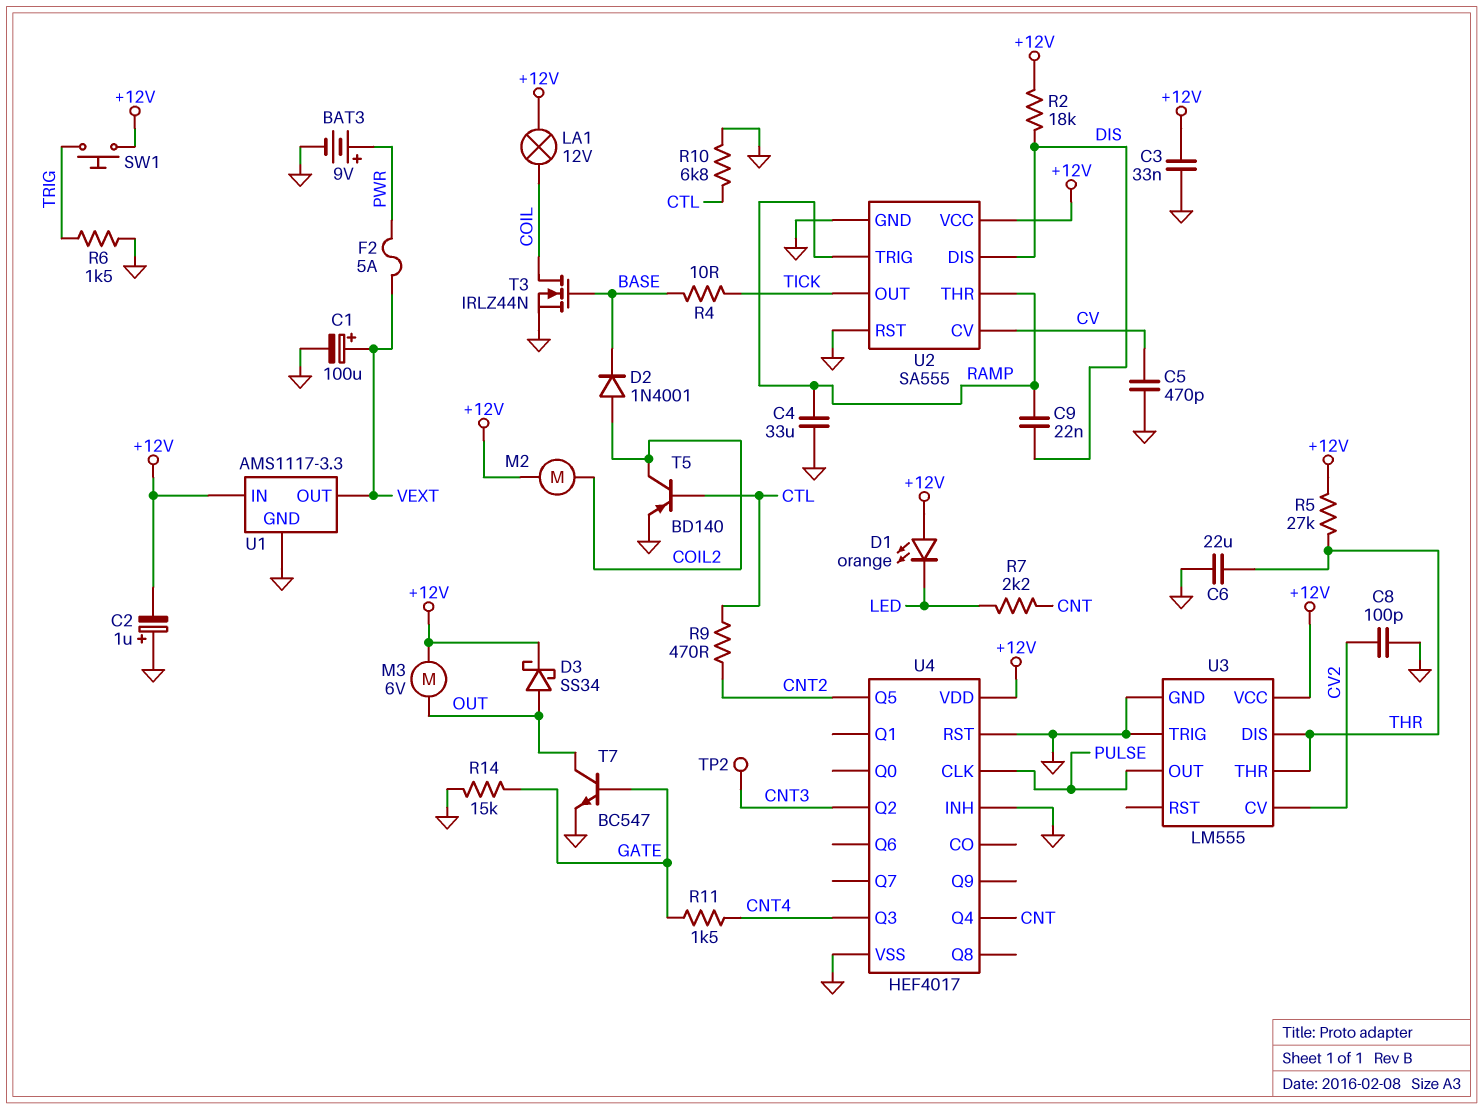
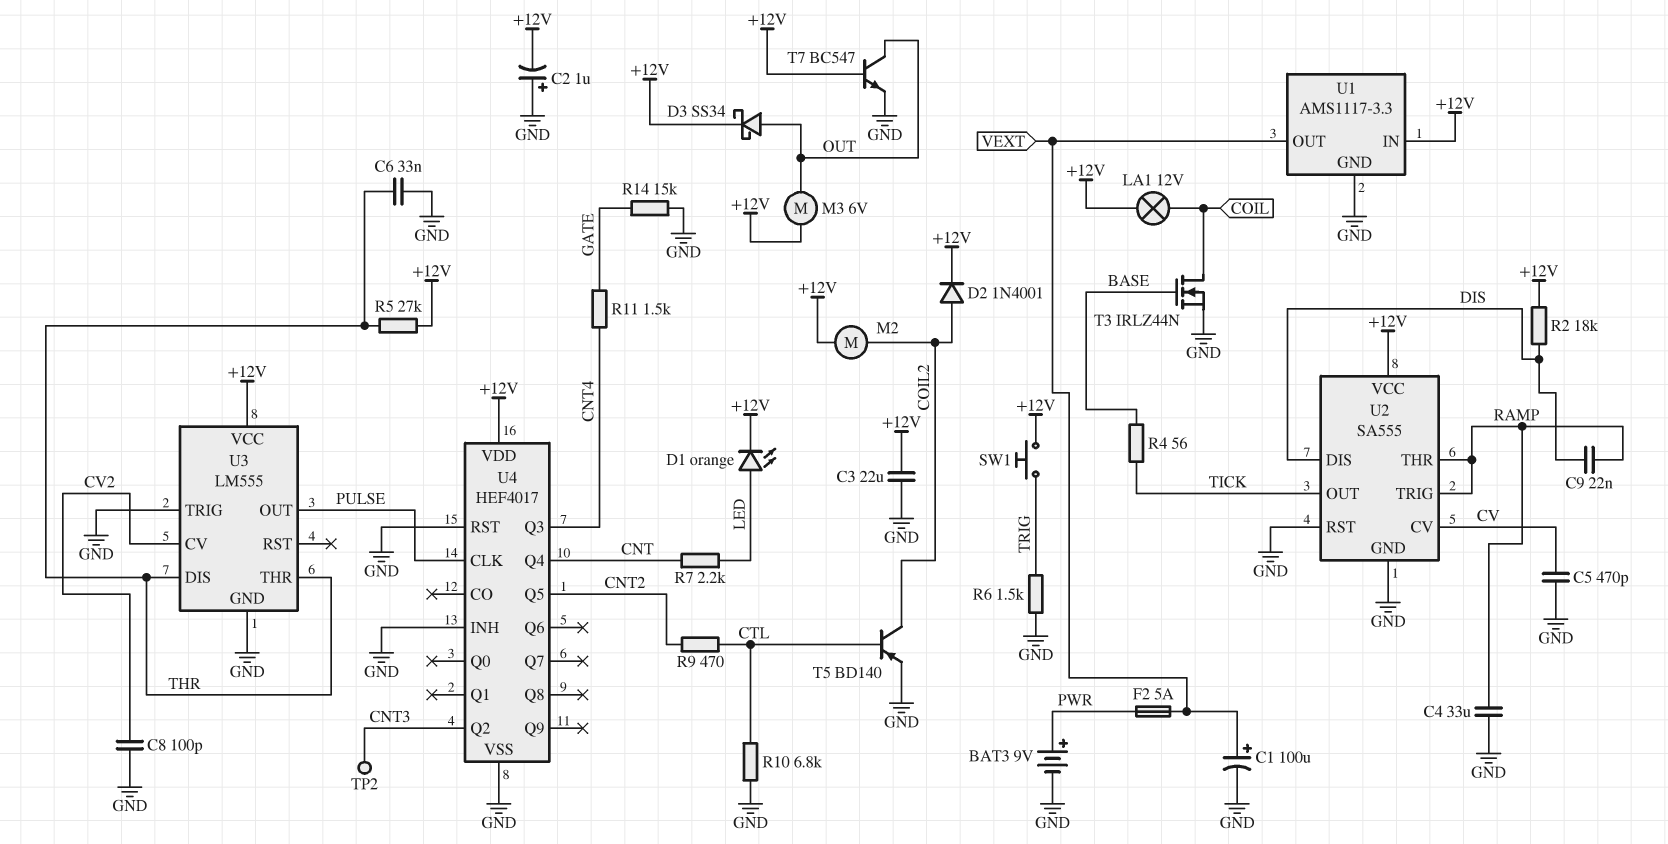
C3: 33nF (+12V, GND) -> 22uF (+12V, GND)
C6: 22uF (GND, THR) -> 33nF (GND, THR)
D1: LED orange (A +12V, K LED) -> LED orange (A LED, K +12V)
D2: diode 1N4001 (A COIL2, K BASE) -> diode 1N4001 (A COIL2, K +12V)
R4: 10 (BASE, TICK) -> 56 (BASE, TICK)
T7: NPN BC547 (B GATE, C OUT, E GND) -> NPN BC547 (B +12V, C OUT, E GND)

